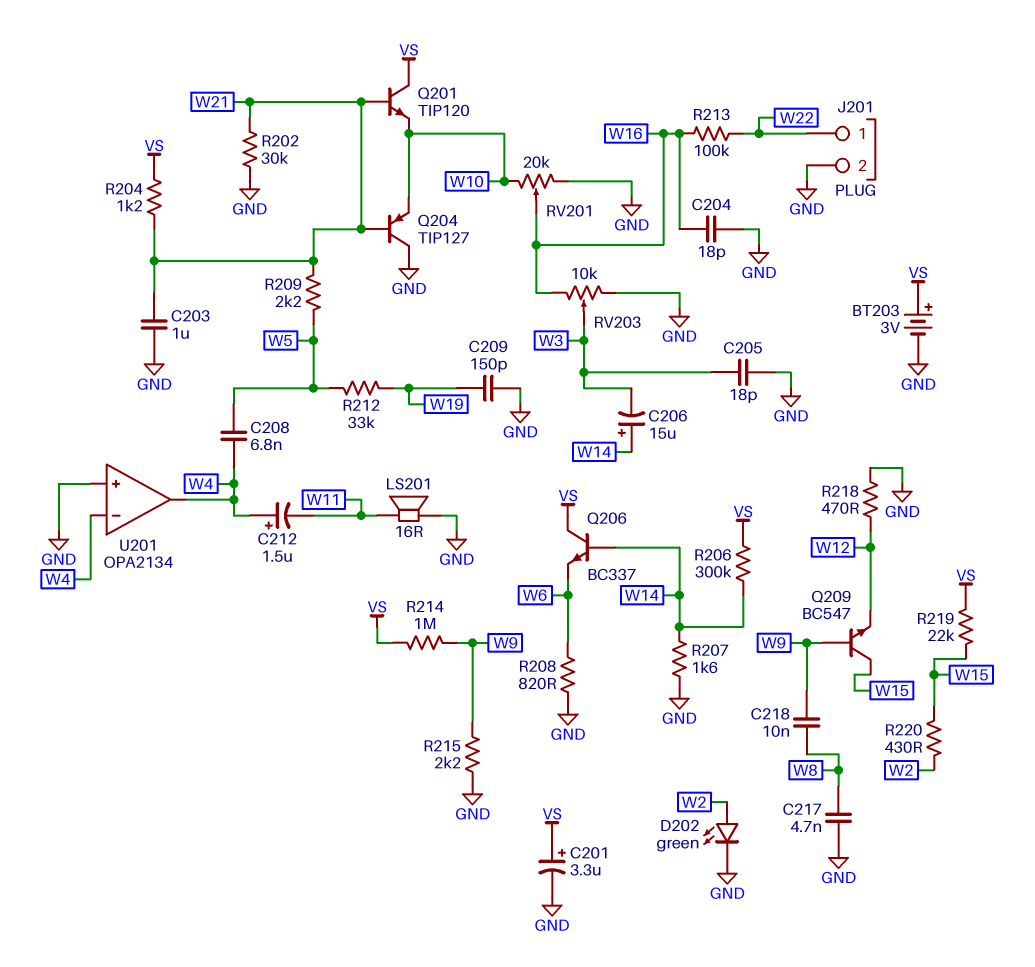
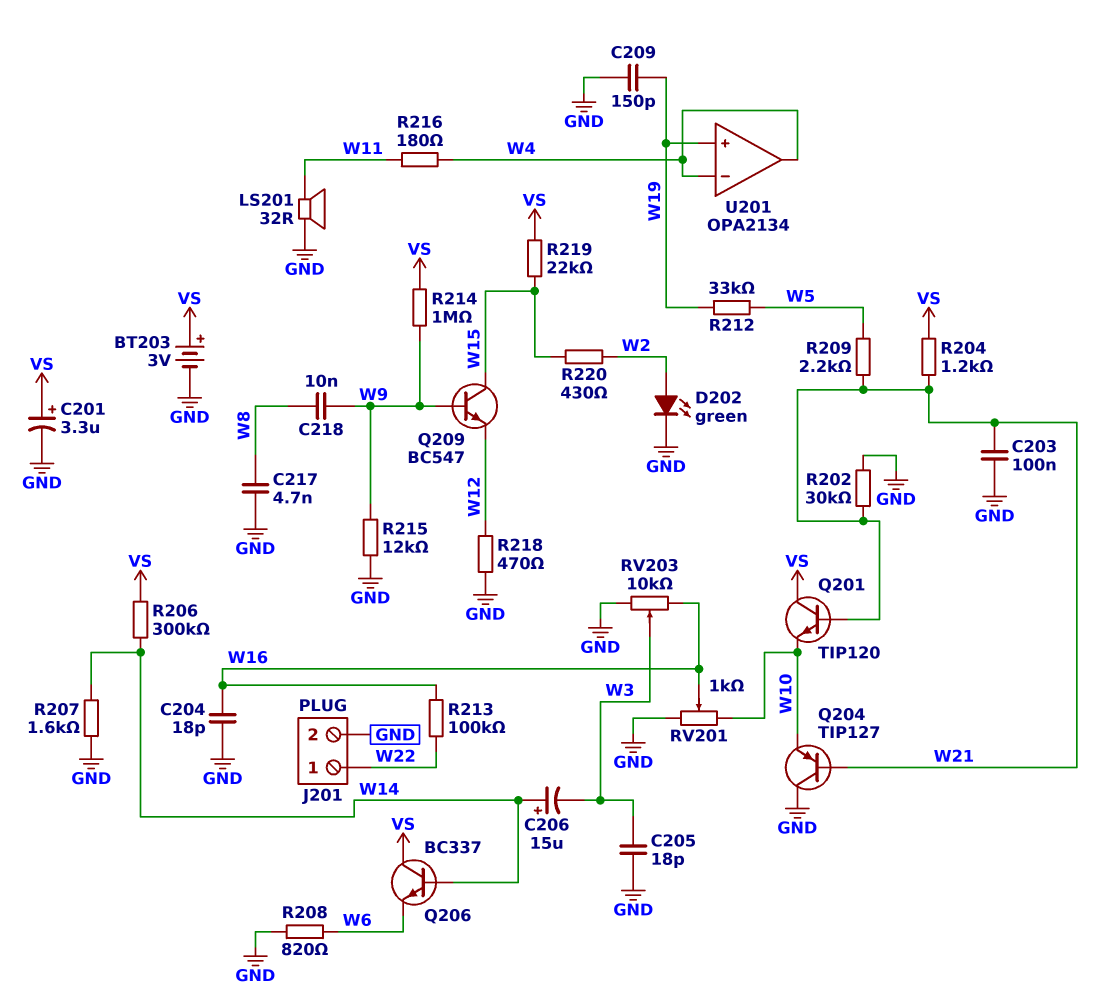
C203: 1uF (GND, W21) -> 100nF (GND, W21)
C208: 6.8nF (W4, W5) -> none
C212: 1.5uF (plus W4, minus W11) -> none
LS201: speaker 16R (GND, W11) -> speaker 32R (GND, W11)
R215: 2.2k (GND, W9) -> 12k (GND, W9)
R216: none -> 180 (W4, W11)
RV201: 20k (GND, W10, wiper W16) -> 1k (GND, W10, wiper W16)
U201 pin in+: GND -> W19

